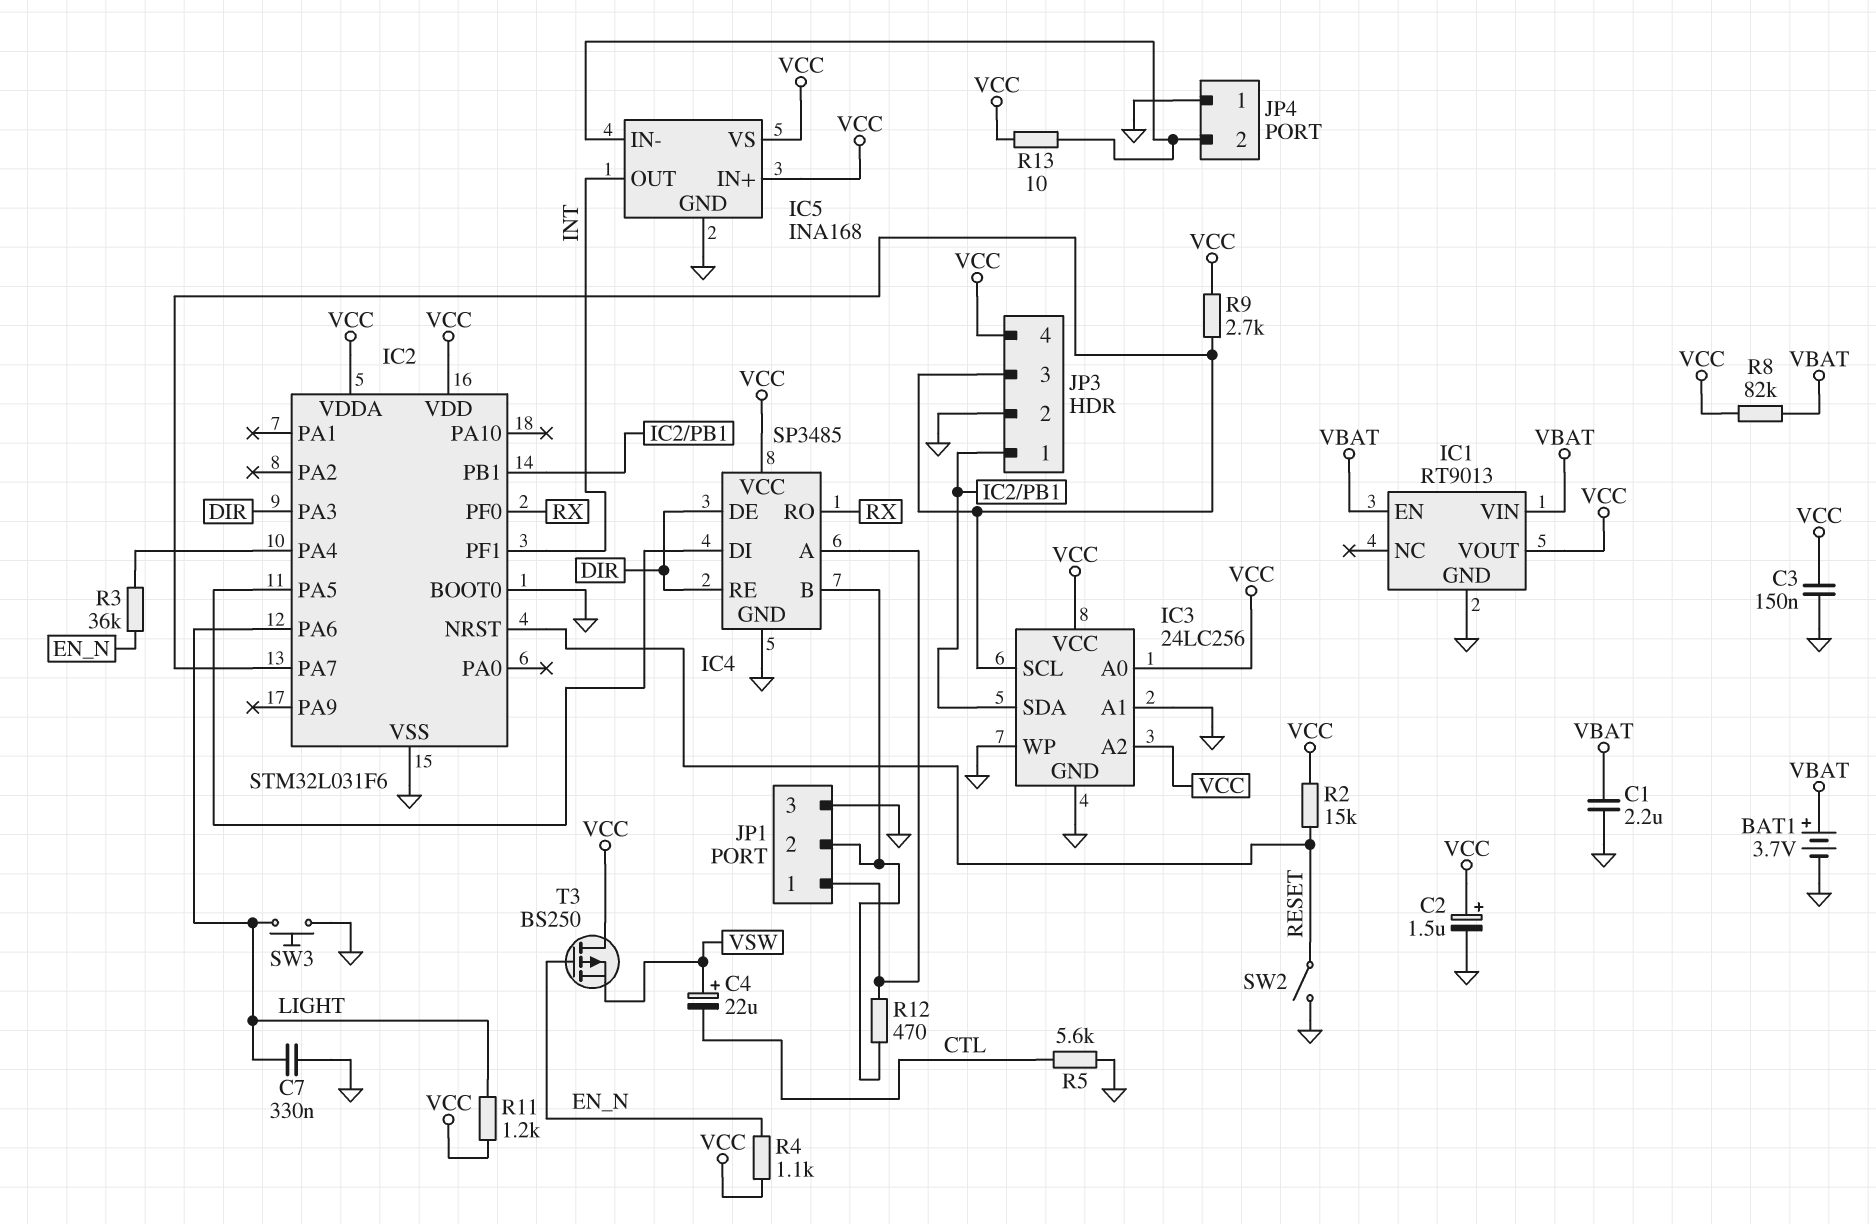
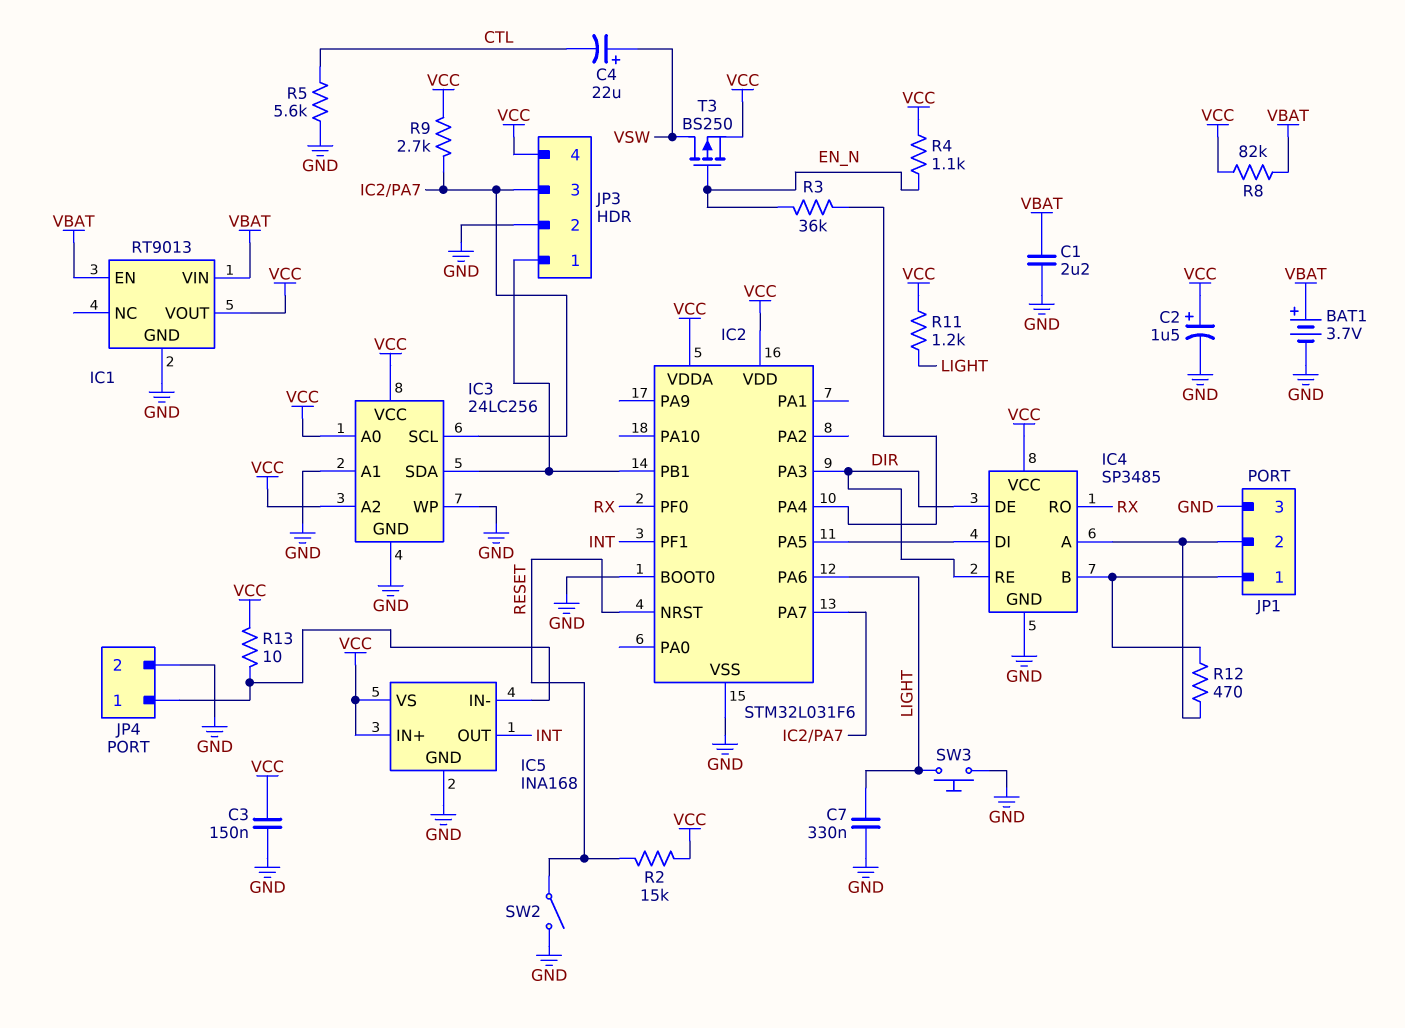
JP1 pin 1: IC4/A -> IC4/B
JP1 pin 2: IC4/B -> IC4/A
JP4 pin 1: GND -> IC5/IN-
JP4 pin 2: IC5/IN- -> GND
T3: PMOS BS250 (G EN_N, D VCC, S VSW) -> PMOS BS250 (G EN_N, D VSW, S VCC)

